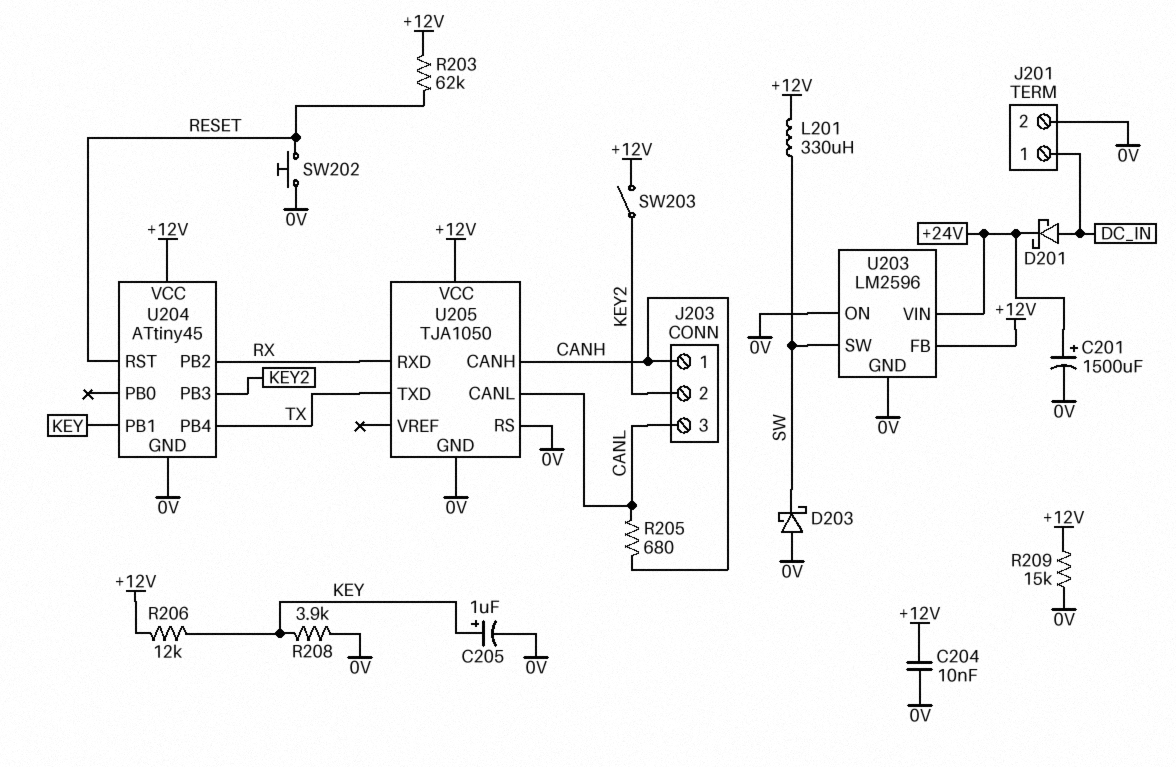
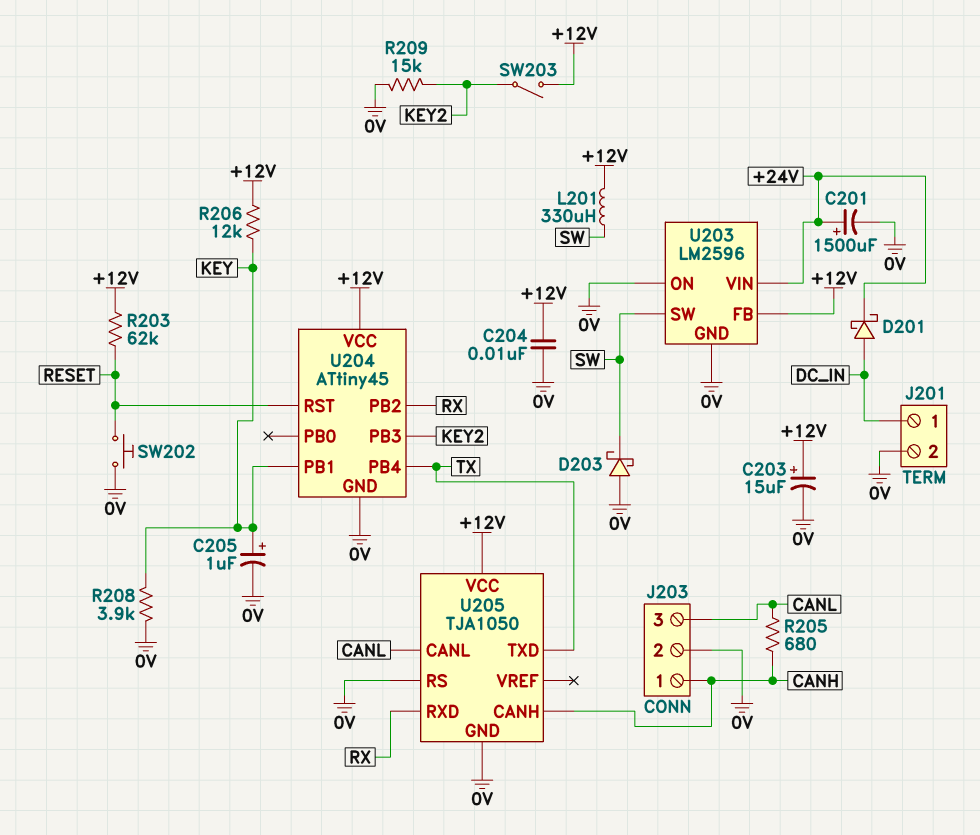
C203: none -> 15uF (plus +12V, minus 0V)
J203 pin 2: KEY2 -> 0V
R209: 15k (+12V, 0V) -> 15k (0V, KEY2)

